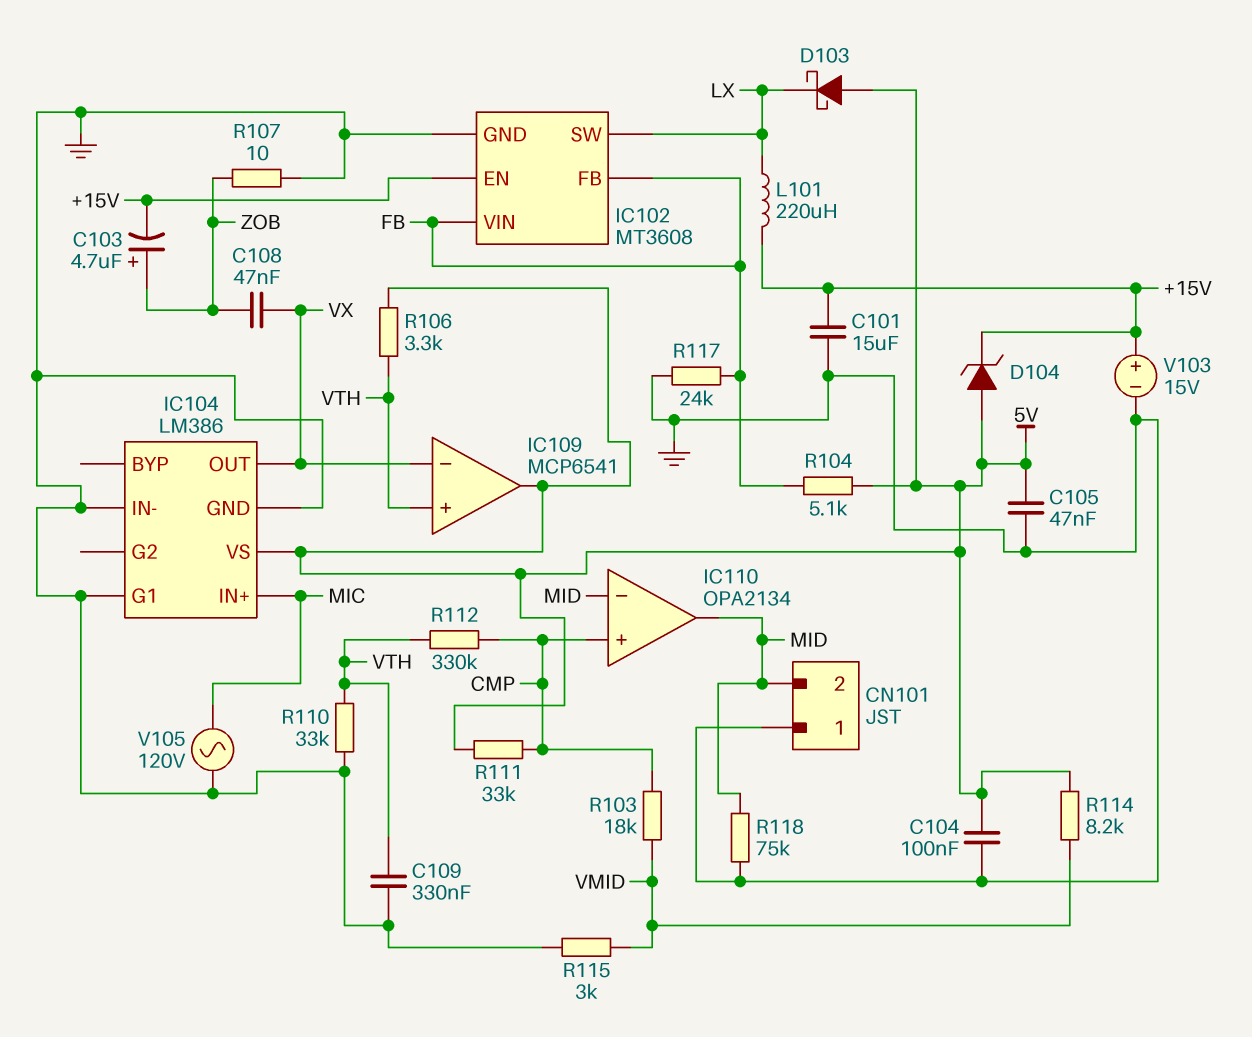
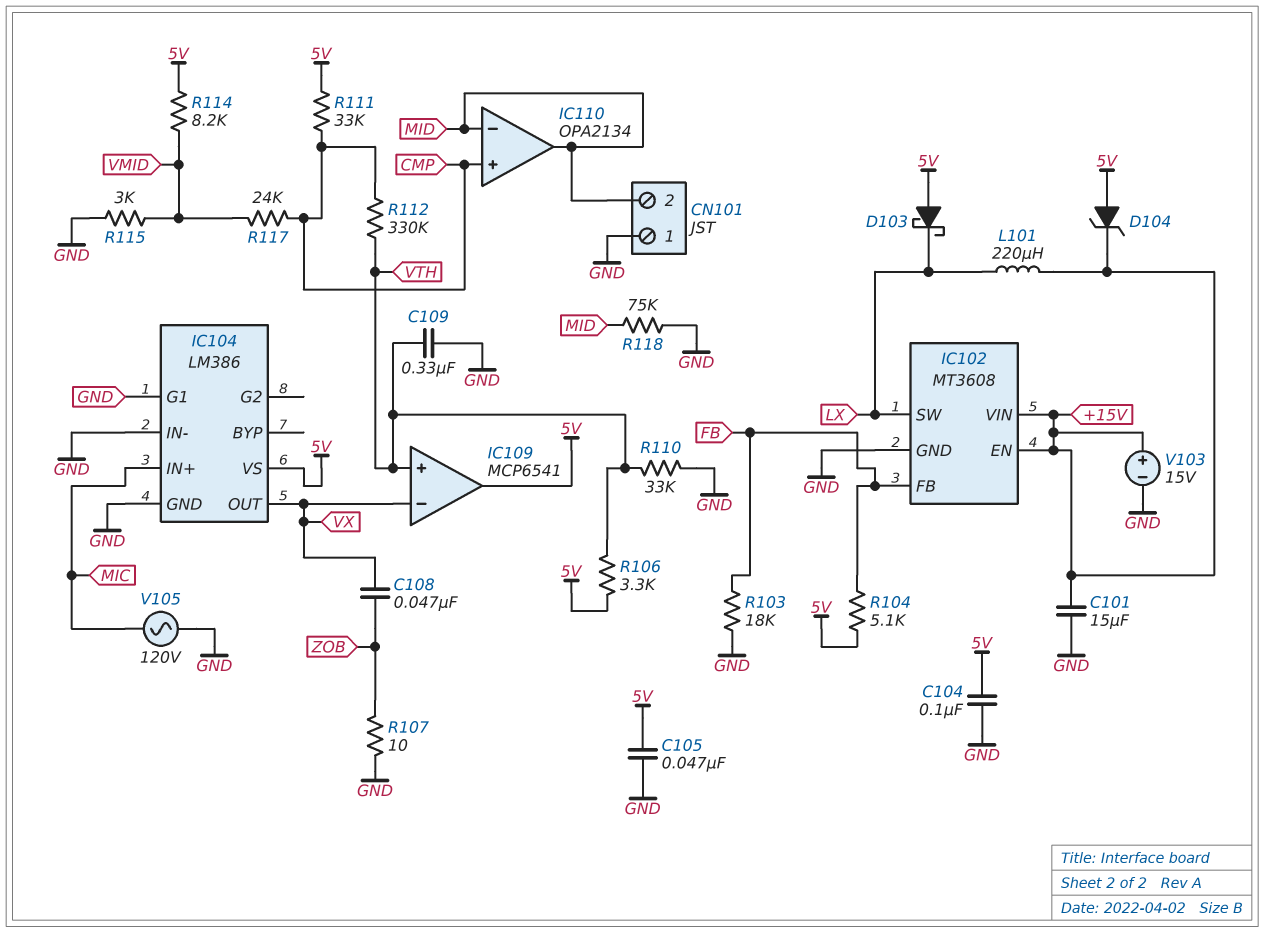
C103: 4.7uF (plus ZOB, minus +15V) -> none
IC102 pin VIN: FB -> +15V
R103: 18k (CMP, VMID) -> 18k (FB, GND)
R117: 24k (FB, GND) -> 24k (CMP, VMID)

